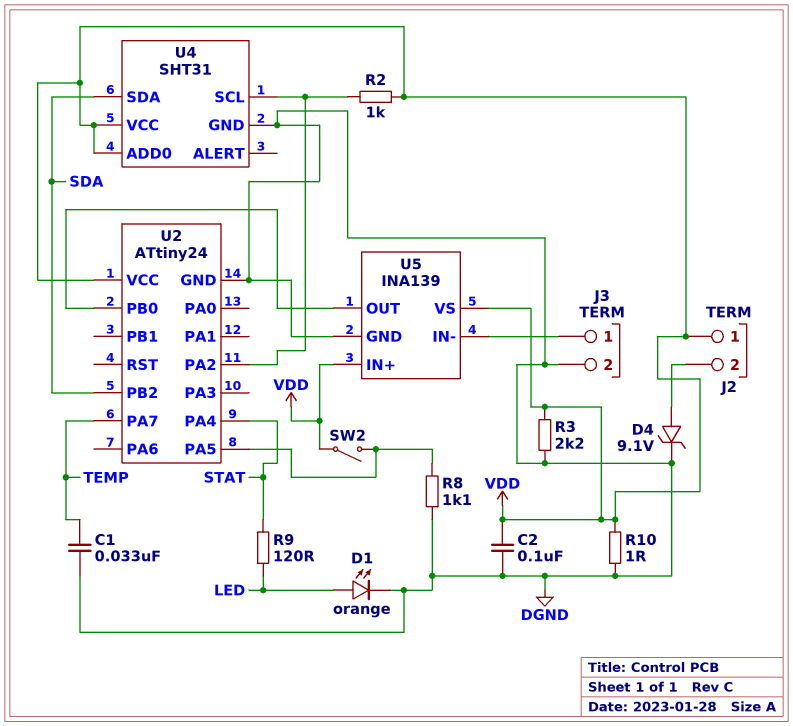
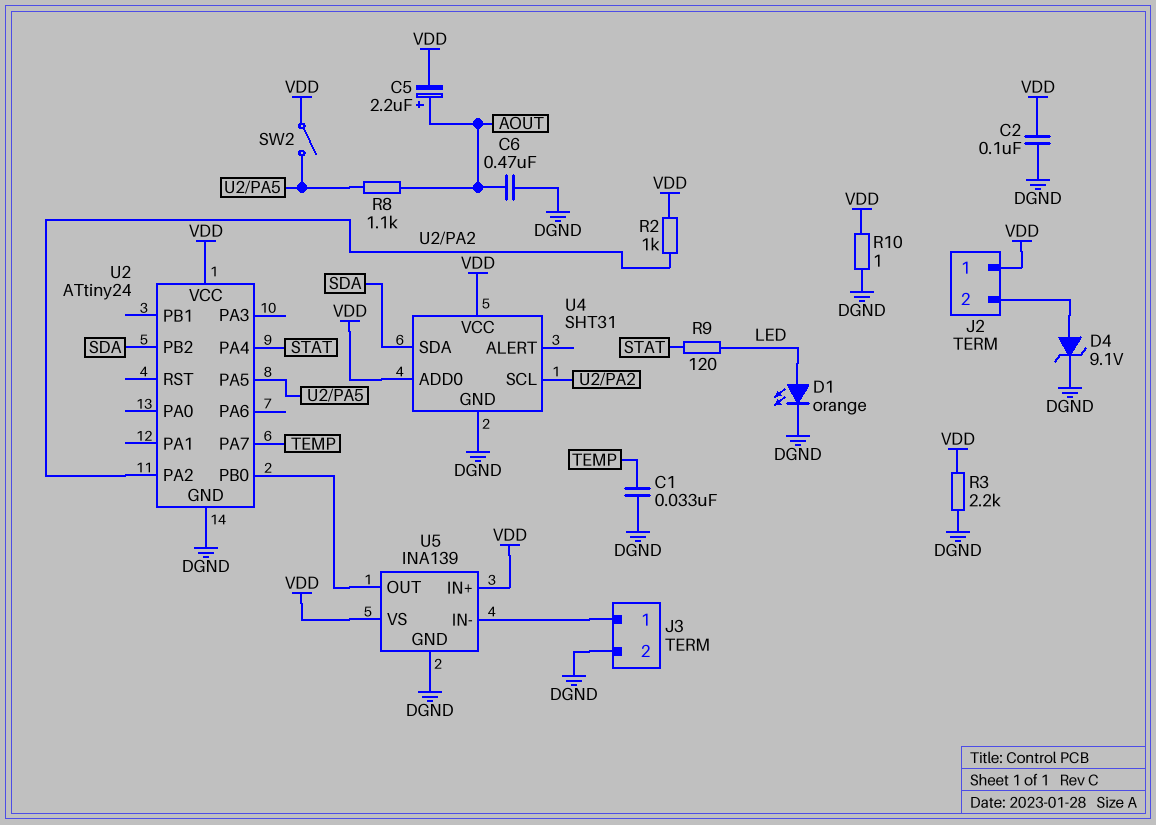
C5: none -> 2.2uF (plus AOUT, minus VDD)
C6: none -> 470nF (AOUT, DGND)
R8: 1.1k (DGND, U2/PA5) -> 1.1k (AOUT, U2/PA5)

